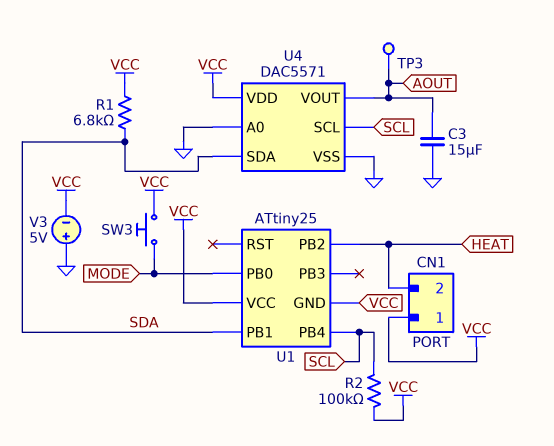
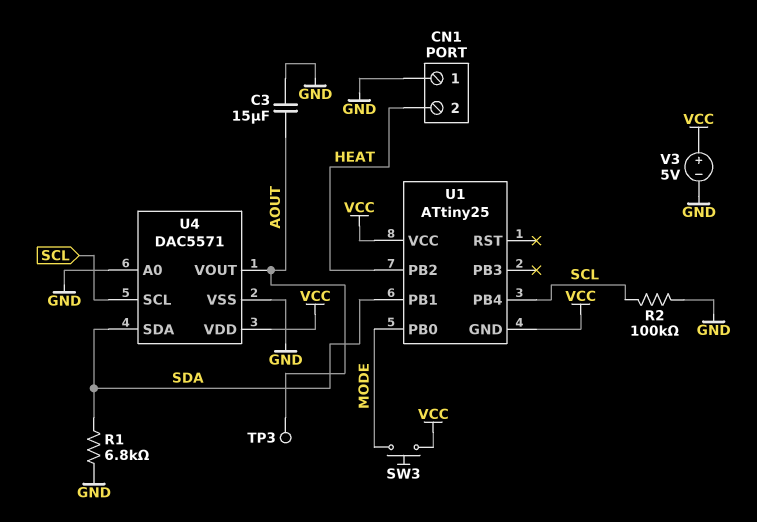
CN1 pin 1: VCC -> GND
R1: 6.8k (SDA, VCC) -> 6.8k (GND, SDA)
R2: 100k (SCL, VCC) -> 100k (GND, SCL)
V3: 5V (plus GND, minus VCC) -> 5V (plus VCC, minus GND)

